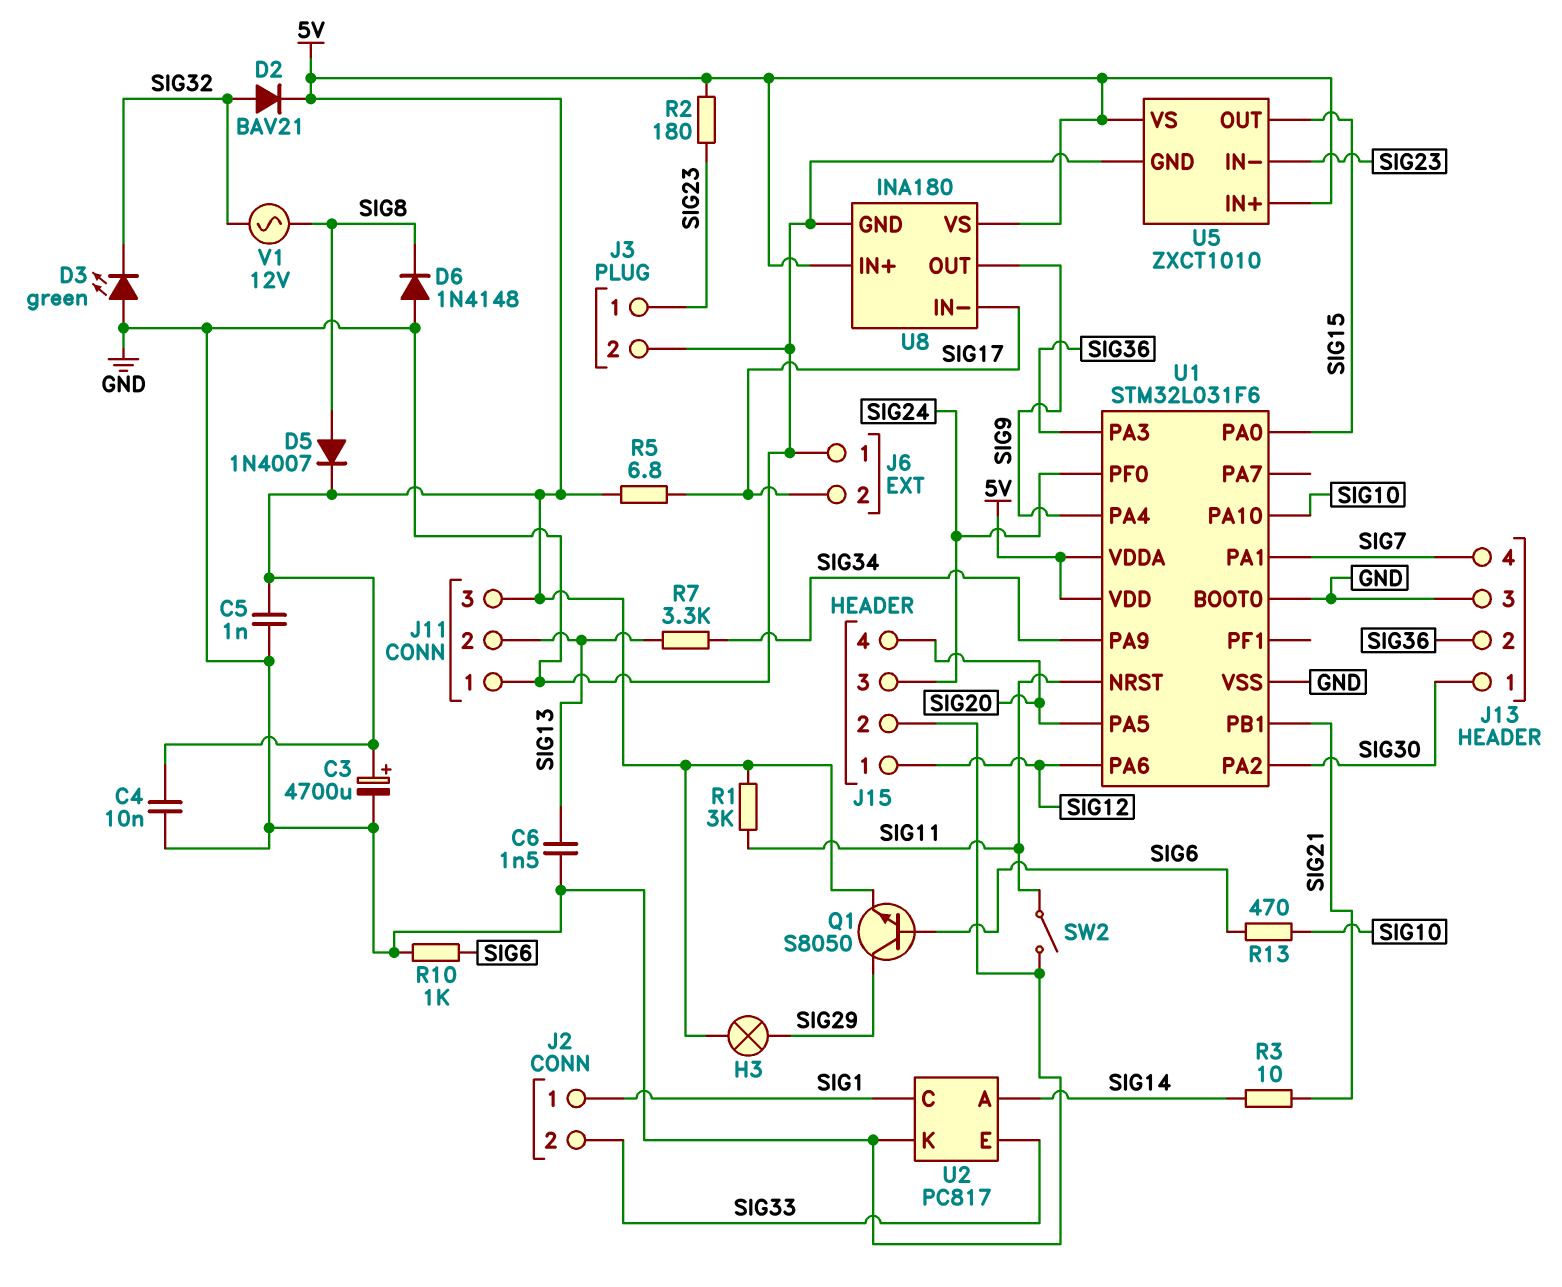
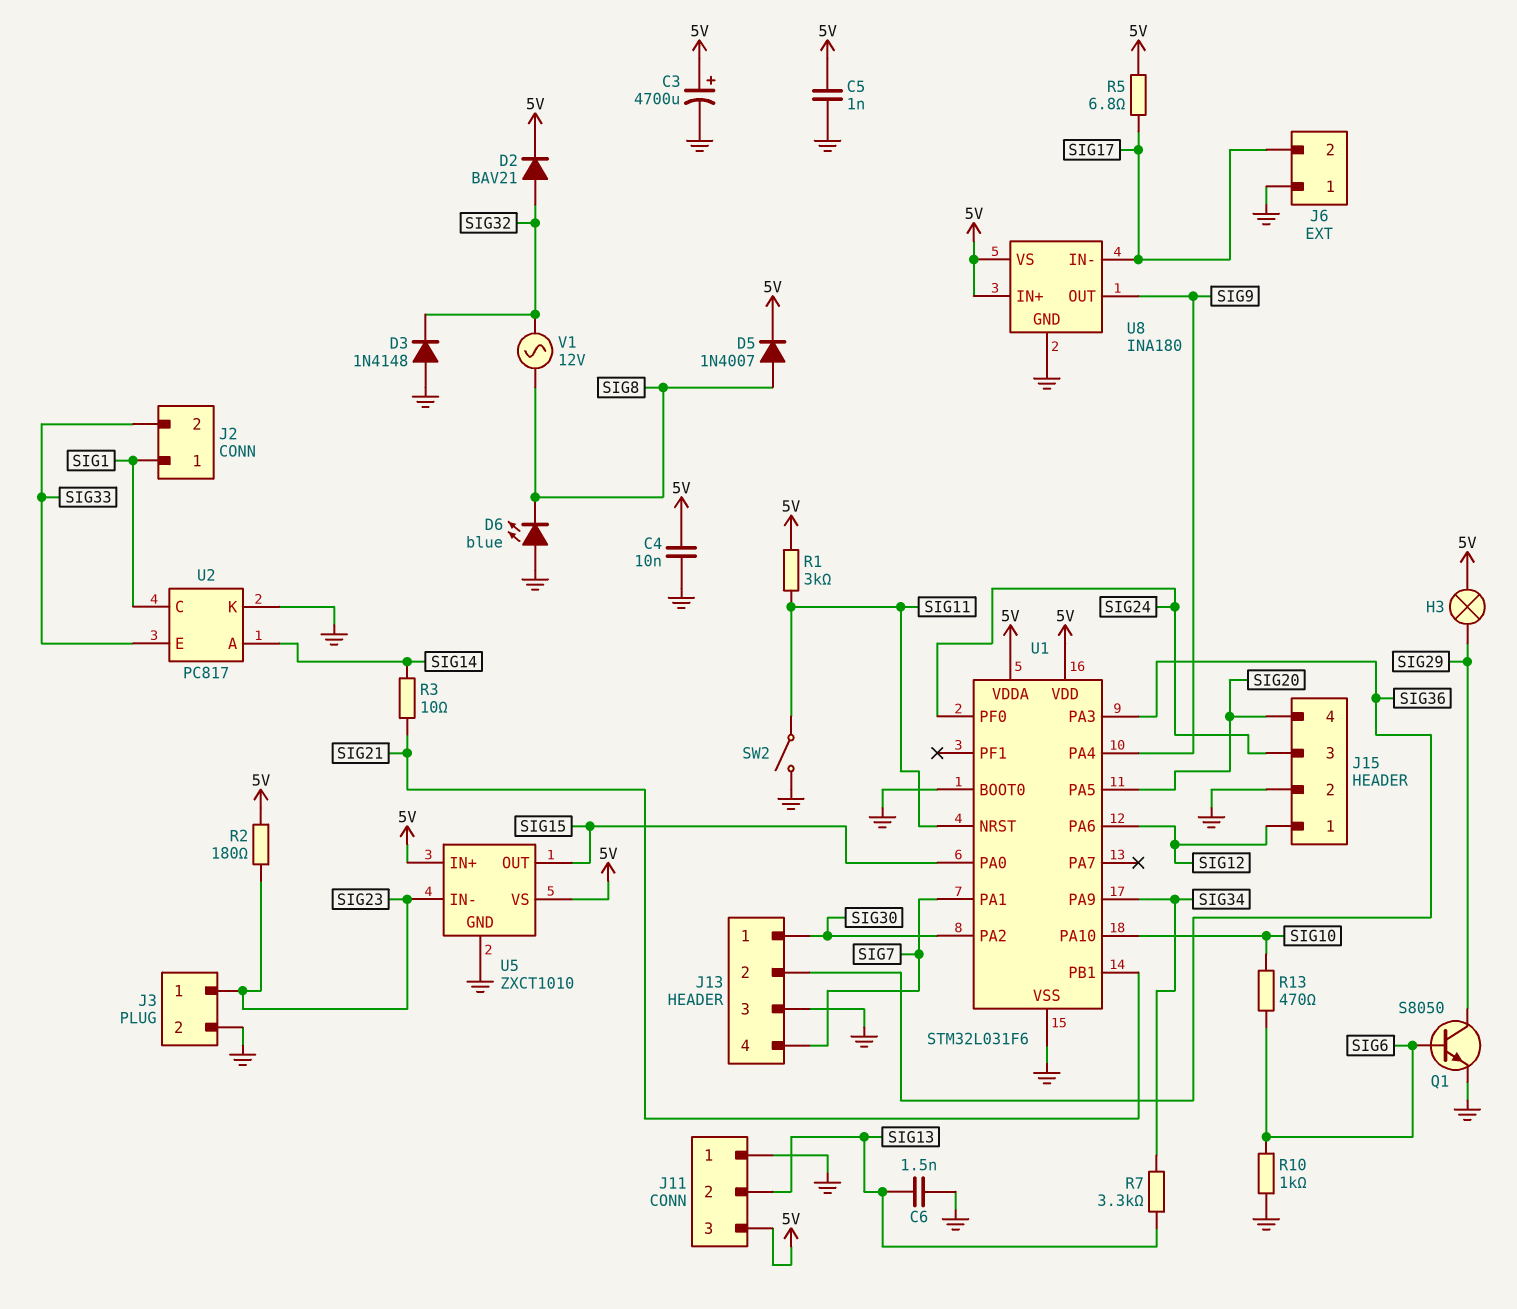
D3: LED green (A GND, K SIG32) -> diode 1N4148 (A GND, K SIG32)
D6: diode 1N4148 (A GND, K SIG8) -> LED blue (A GND, K SIG8)
Q1: NPN S8050 (B SIG6, C SIG29, E 5V) -> NPN S8050 (B SIG6, C SIG29, E GND)

